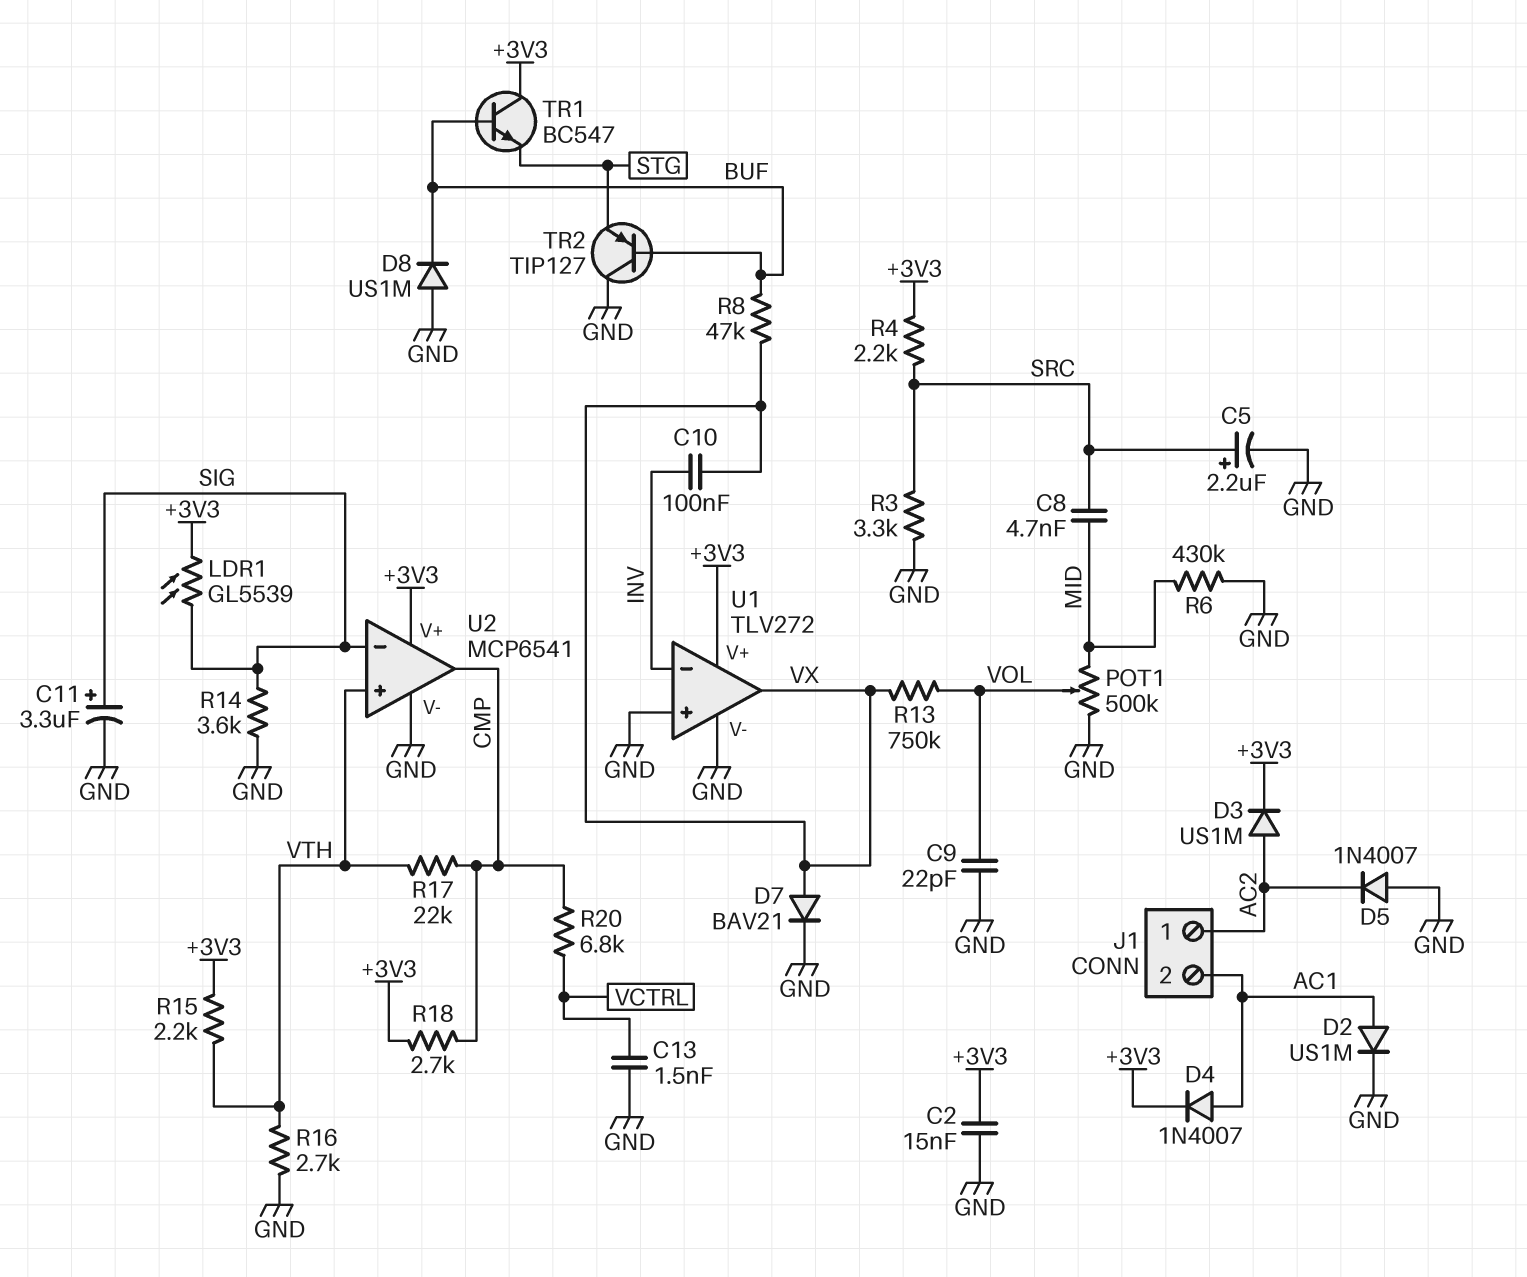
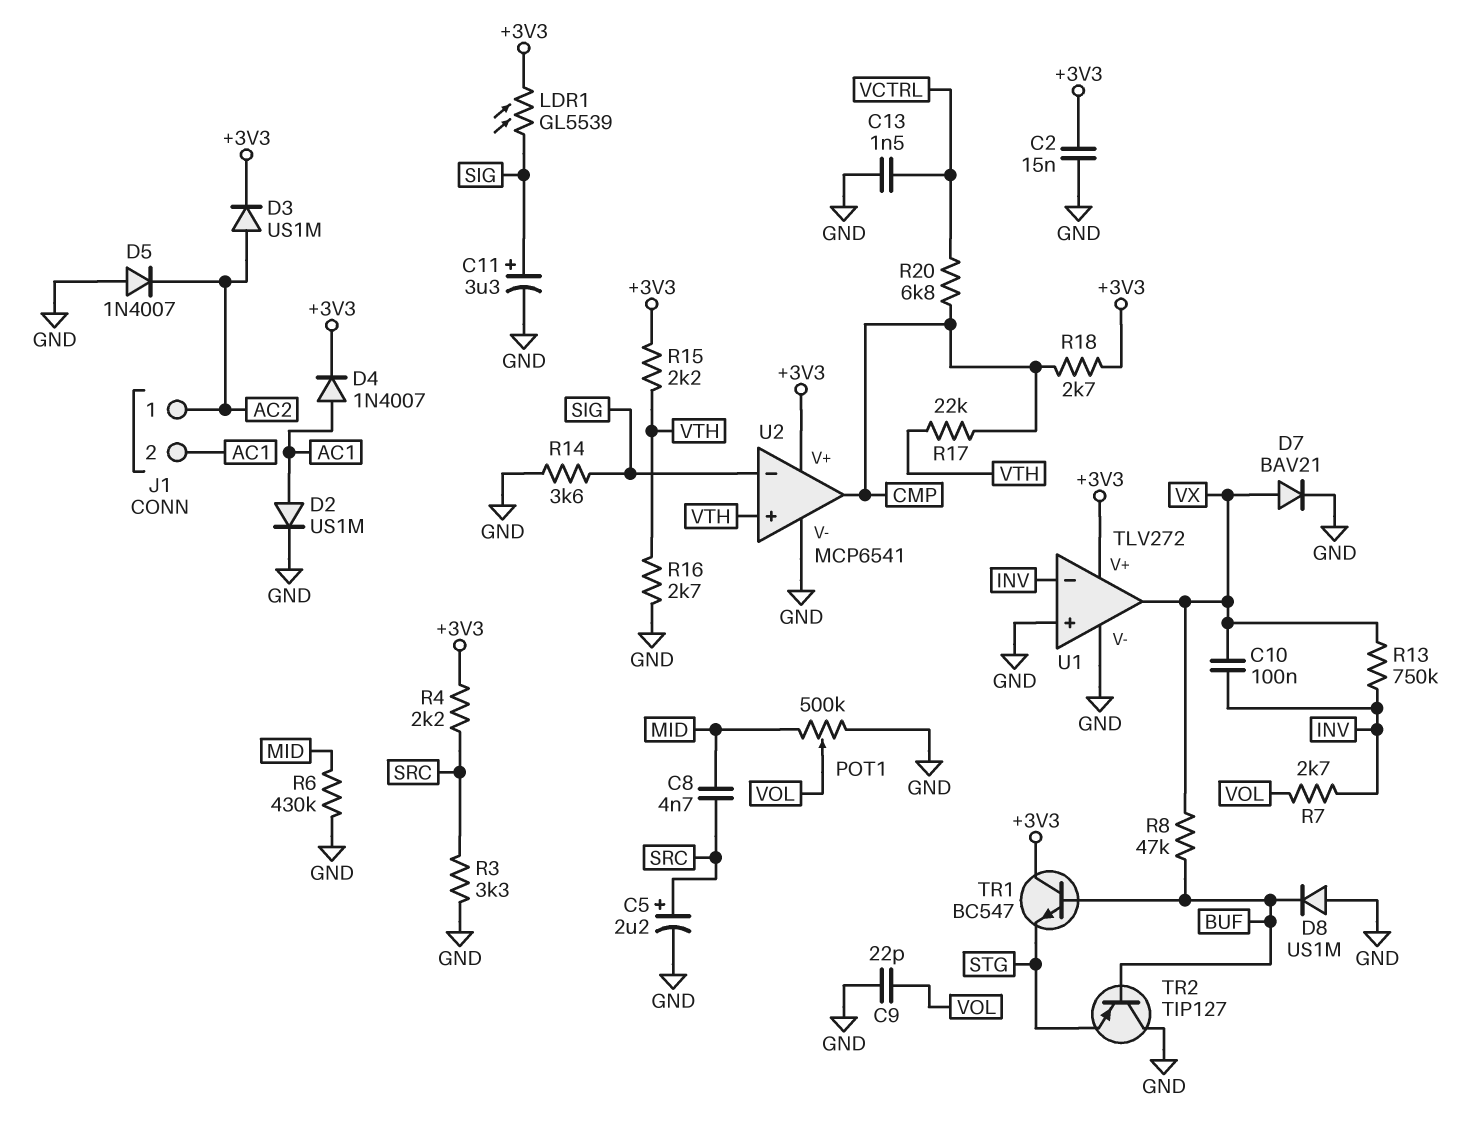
R7: none -> 2.7k (INV, VOL)
R13: 750k (VOL, VX) -> 750k (INV, VX)

